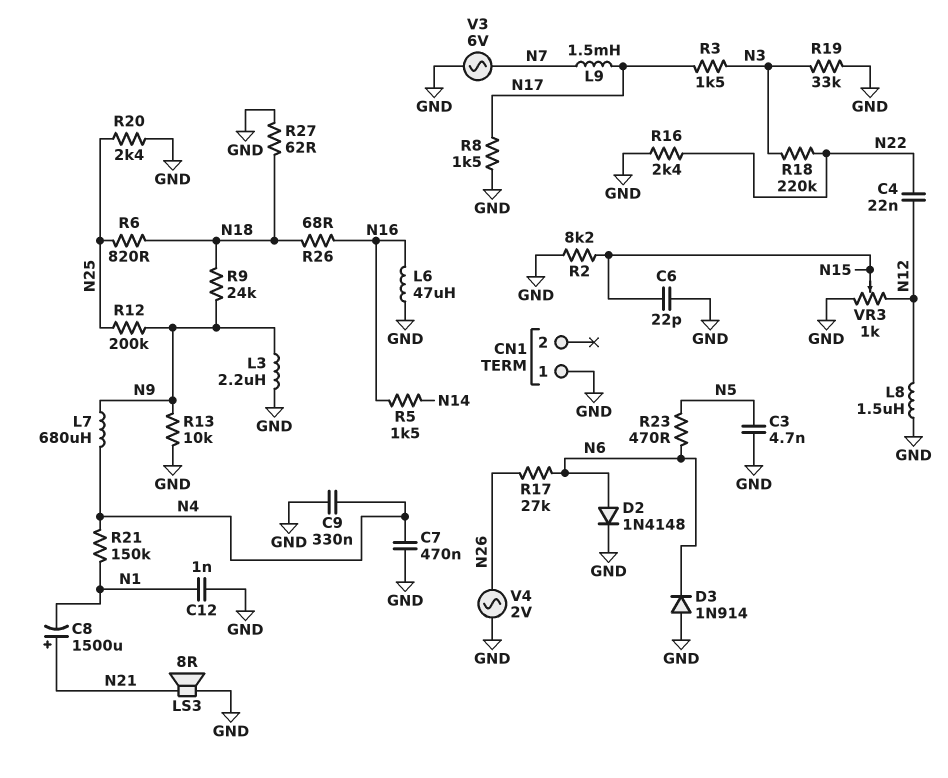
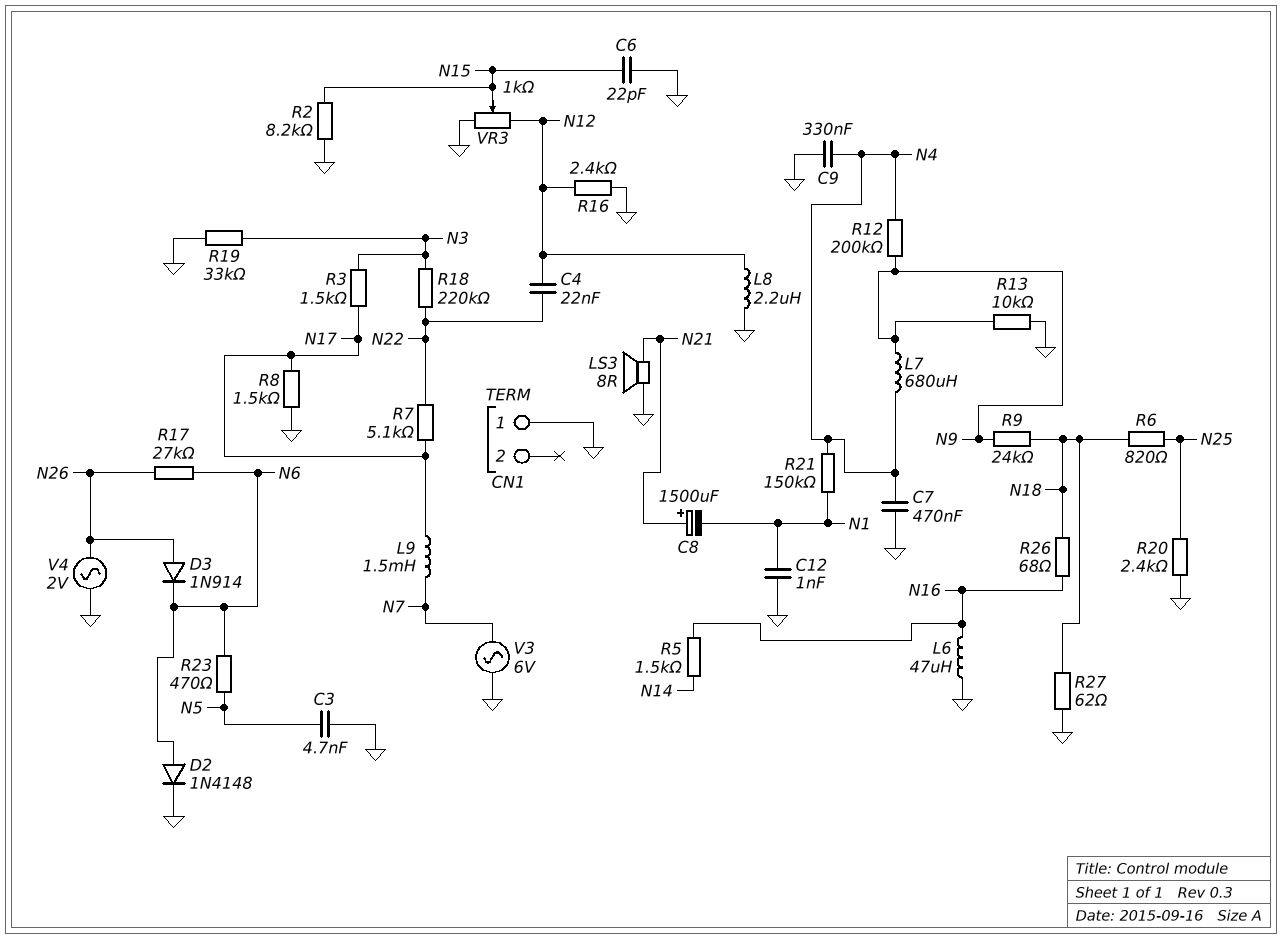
D3: diode 1N914 (A GND, K N6) -> diode 1N914 (A N26, K N6)
L3: 2.2uH (GND, N9) -> none
L8: 1.5uH (GND, N12) -> 2.2uH (GND, N12)
R7: none -> 5.1k (N17, N22)
R12: 200k (N9, N25) -> 200k (N4, N9)
R16: 2.4k (GND, N22) -> 2.4k (GND, N12)

